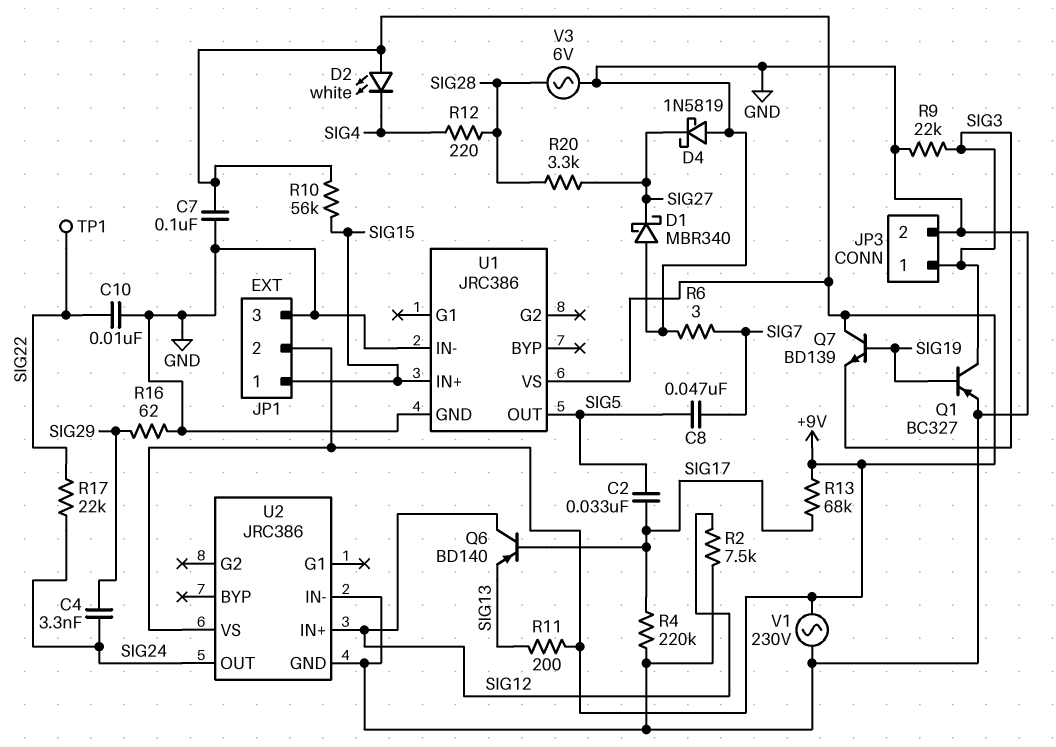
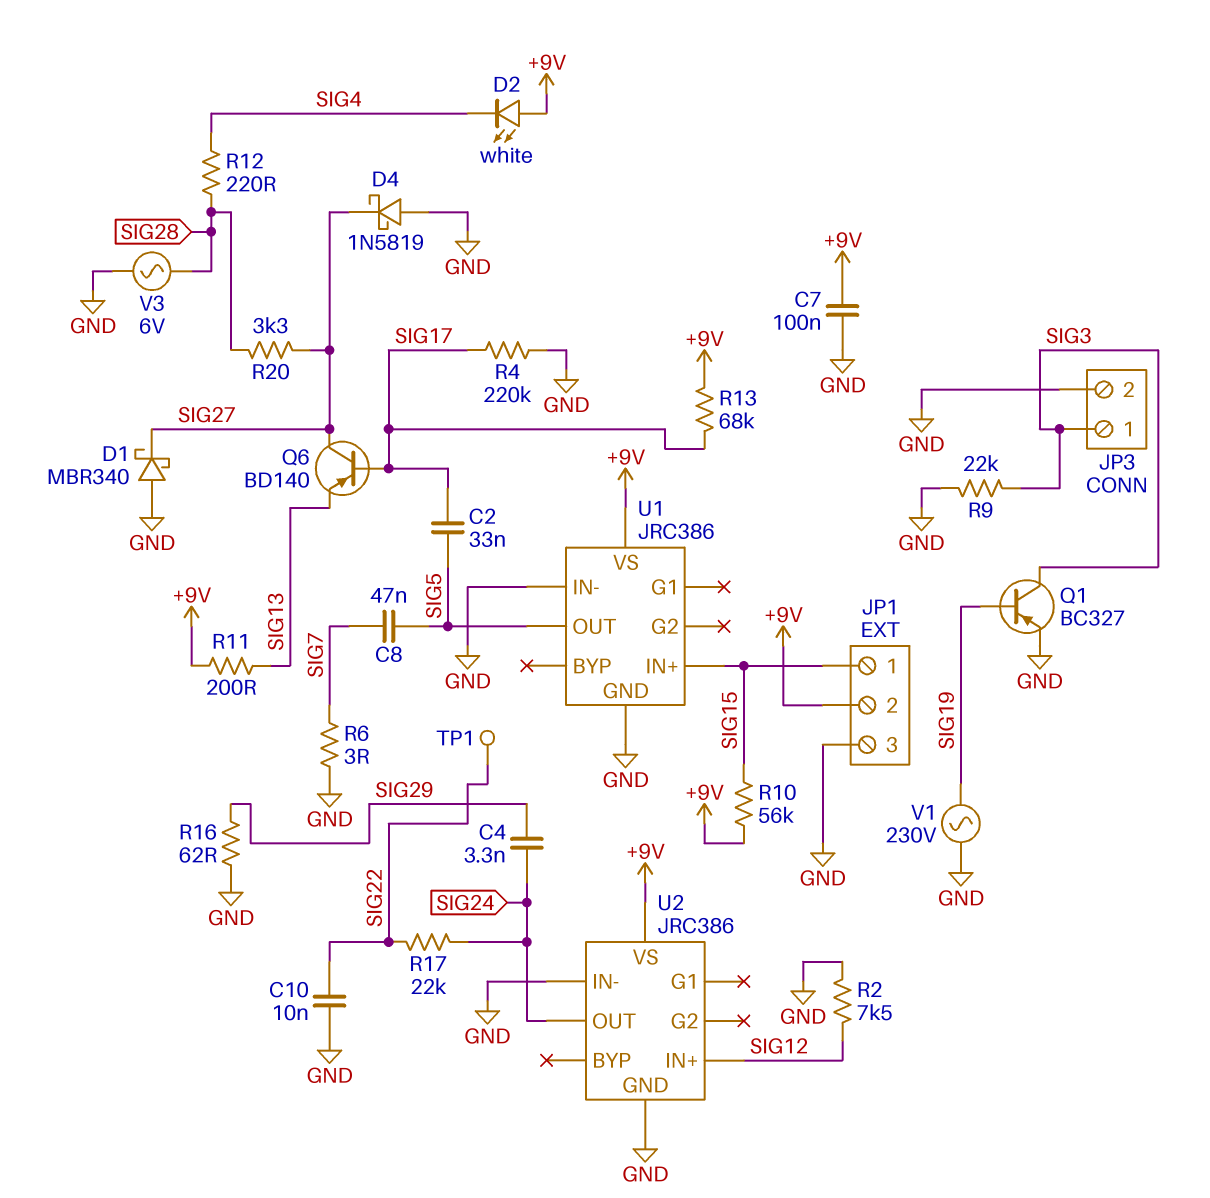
Q6: PNP BD140 (B SIG17, C SIG12, E SIG13) -> PNP BD140 (B SIG17, C SIG27, E SIG13)
Q7: NPN BD139 (B SIG19, C +9V, E SIG3) -> none
V1: AC 230V (+9V, GND) -> AC 230V (GND, SIG19)

